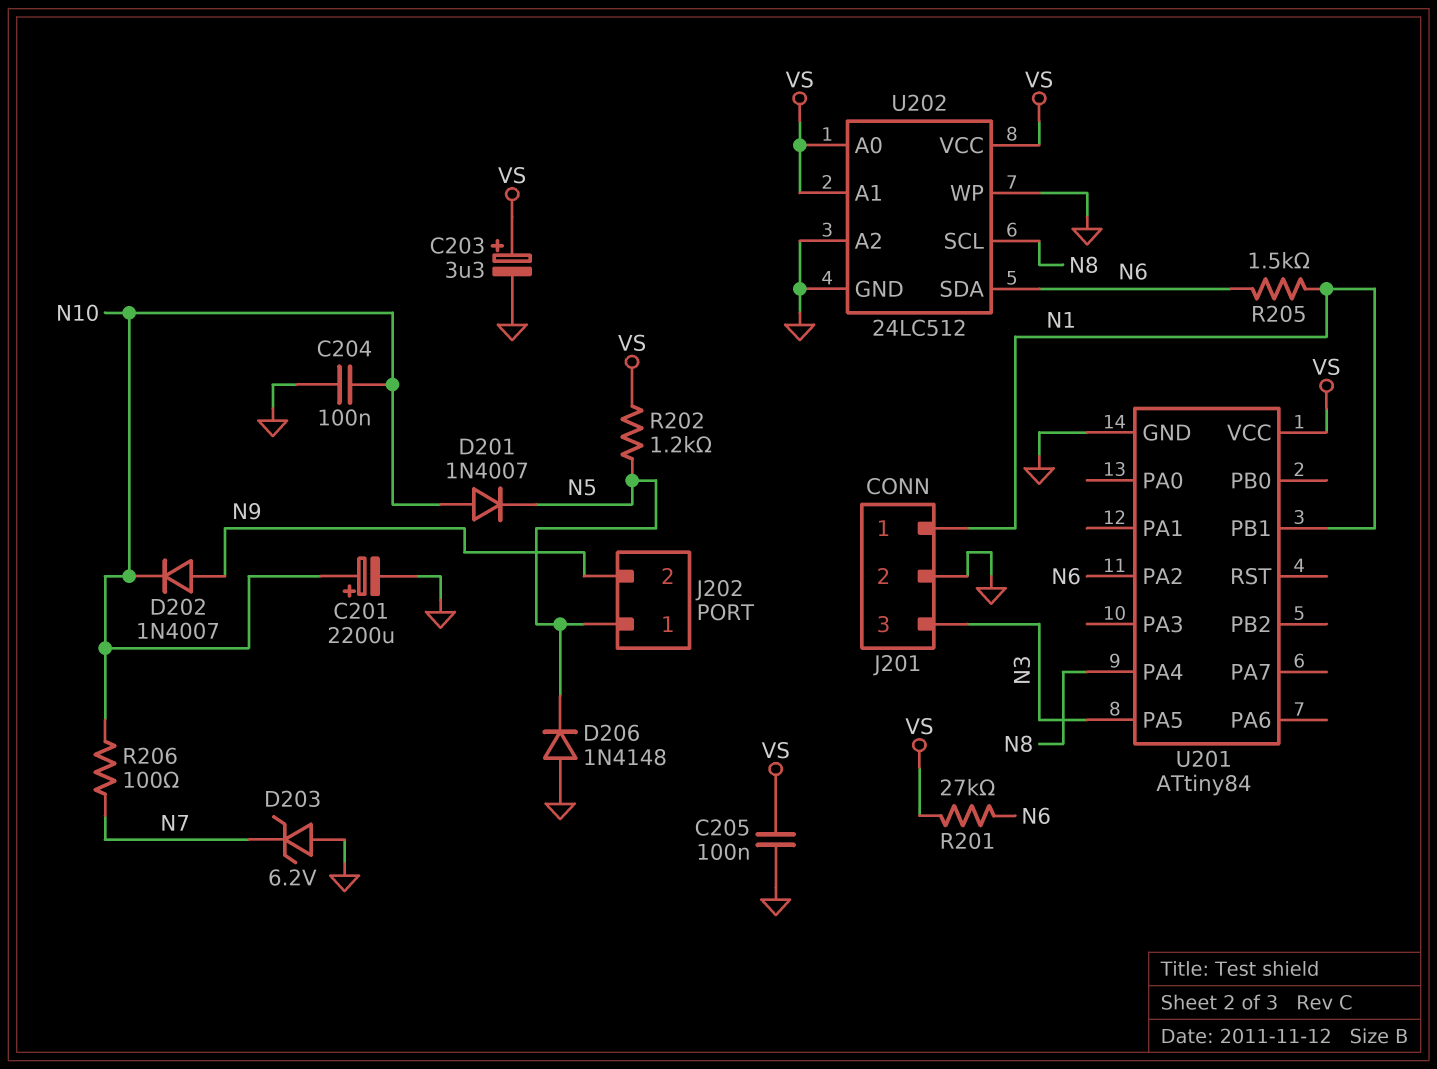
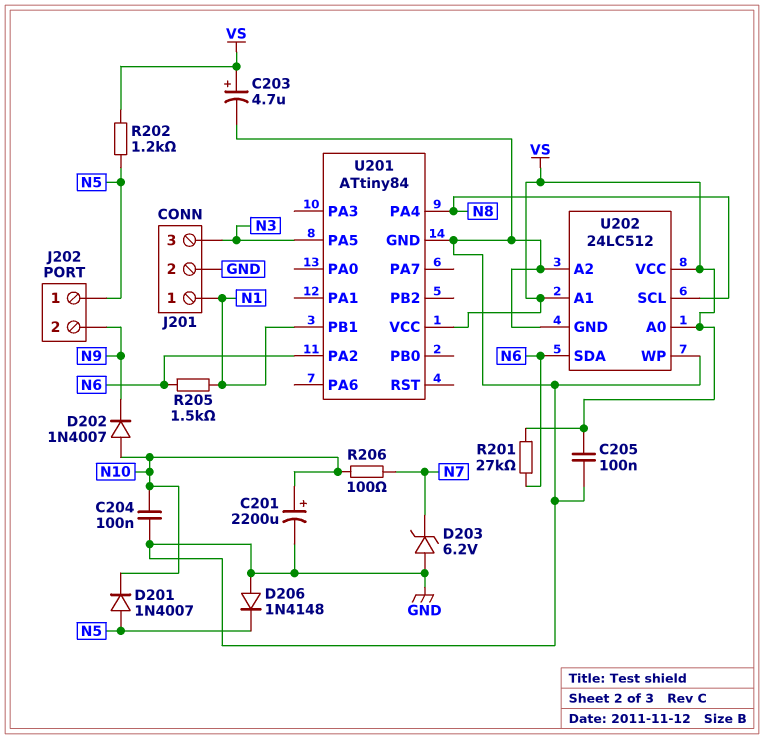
C203: 3.3uF (plus VS, minus GND) -> 4.7uF (plus VS, minus GND)
D201: diode 1N4007 (A N10, K N5) -> diode 1N4007 (A N5, K N10)
D202: diode 1N4007 (A N9, K N10) -> diode 1N4007 (A N10, K N9)

